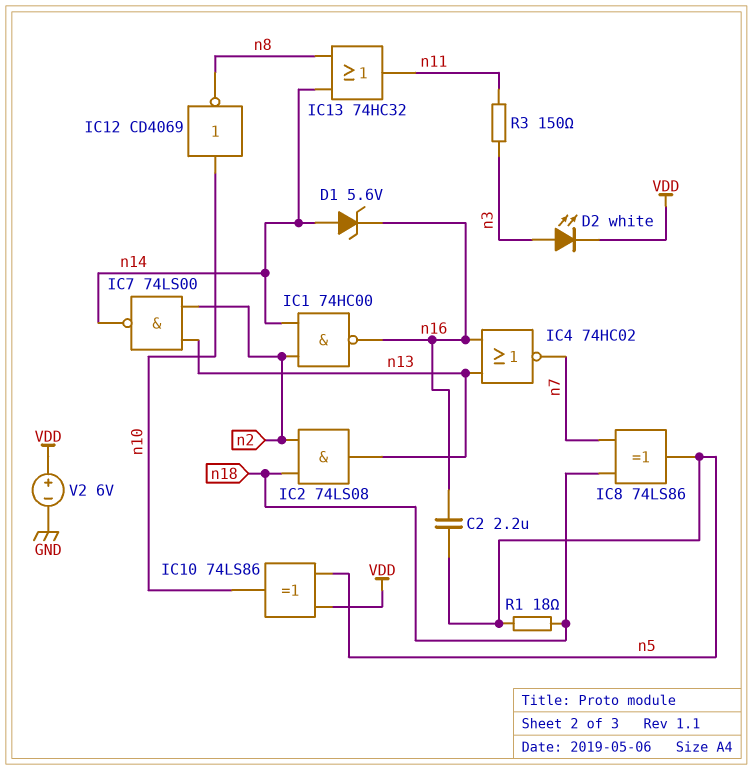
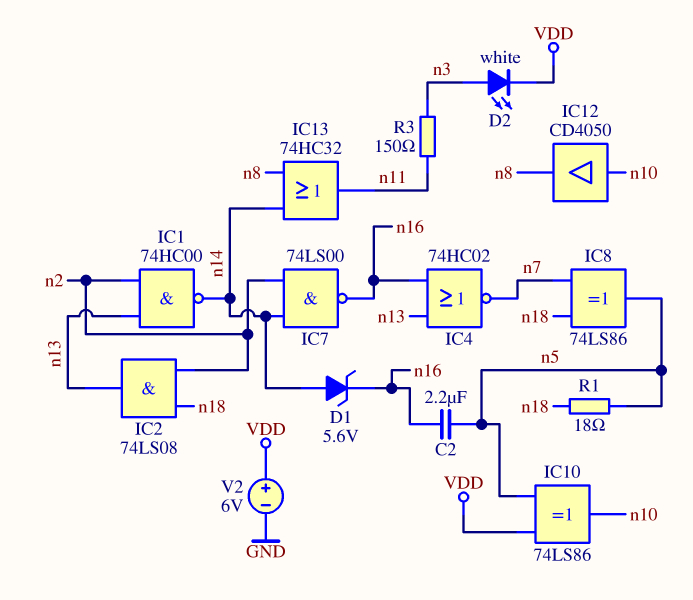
IC1: NAND 74HC00 (in n2, in n14, out n16) -> NAND 74HC00 (in n2, in n13, out n14)
IC7: NAND 74LS00 (in n2, in n13, out n14) -> NAND 74LS00 (in n2, in n14, out n16)
IC12: NOT CD4069 (in n10, out n8) -> buffer CD4050 (in n10, out n8)

